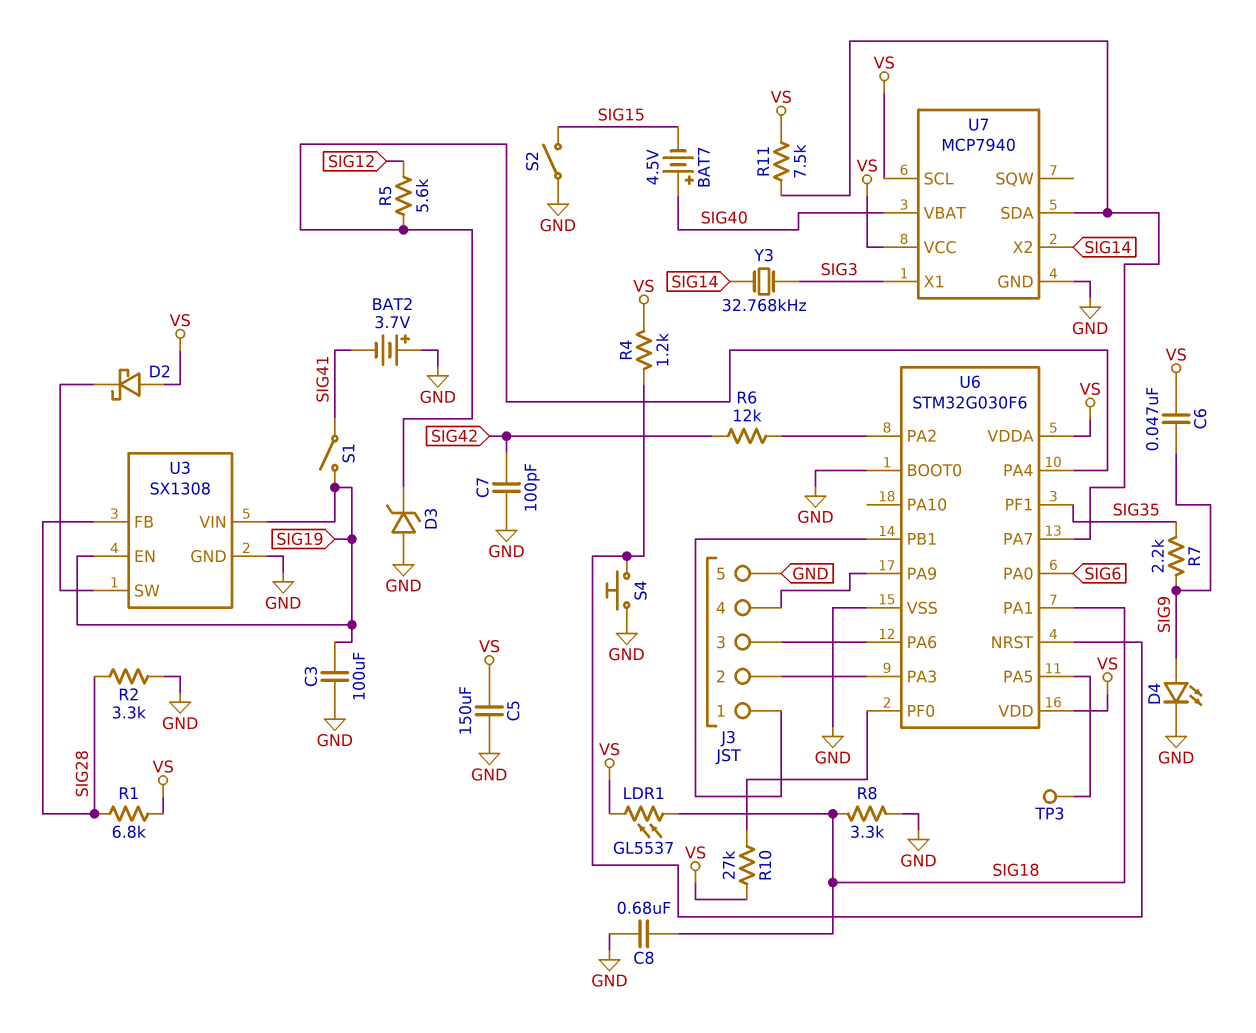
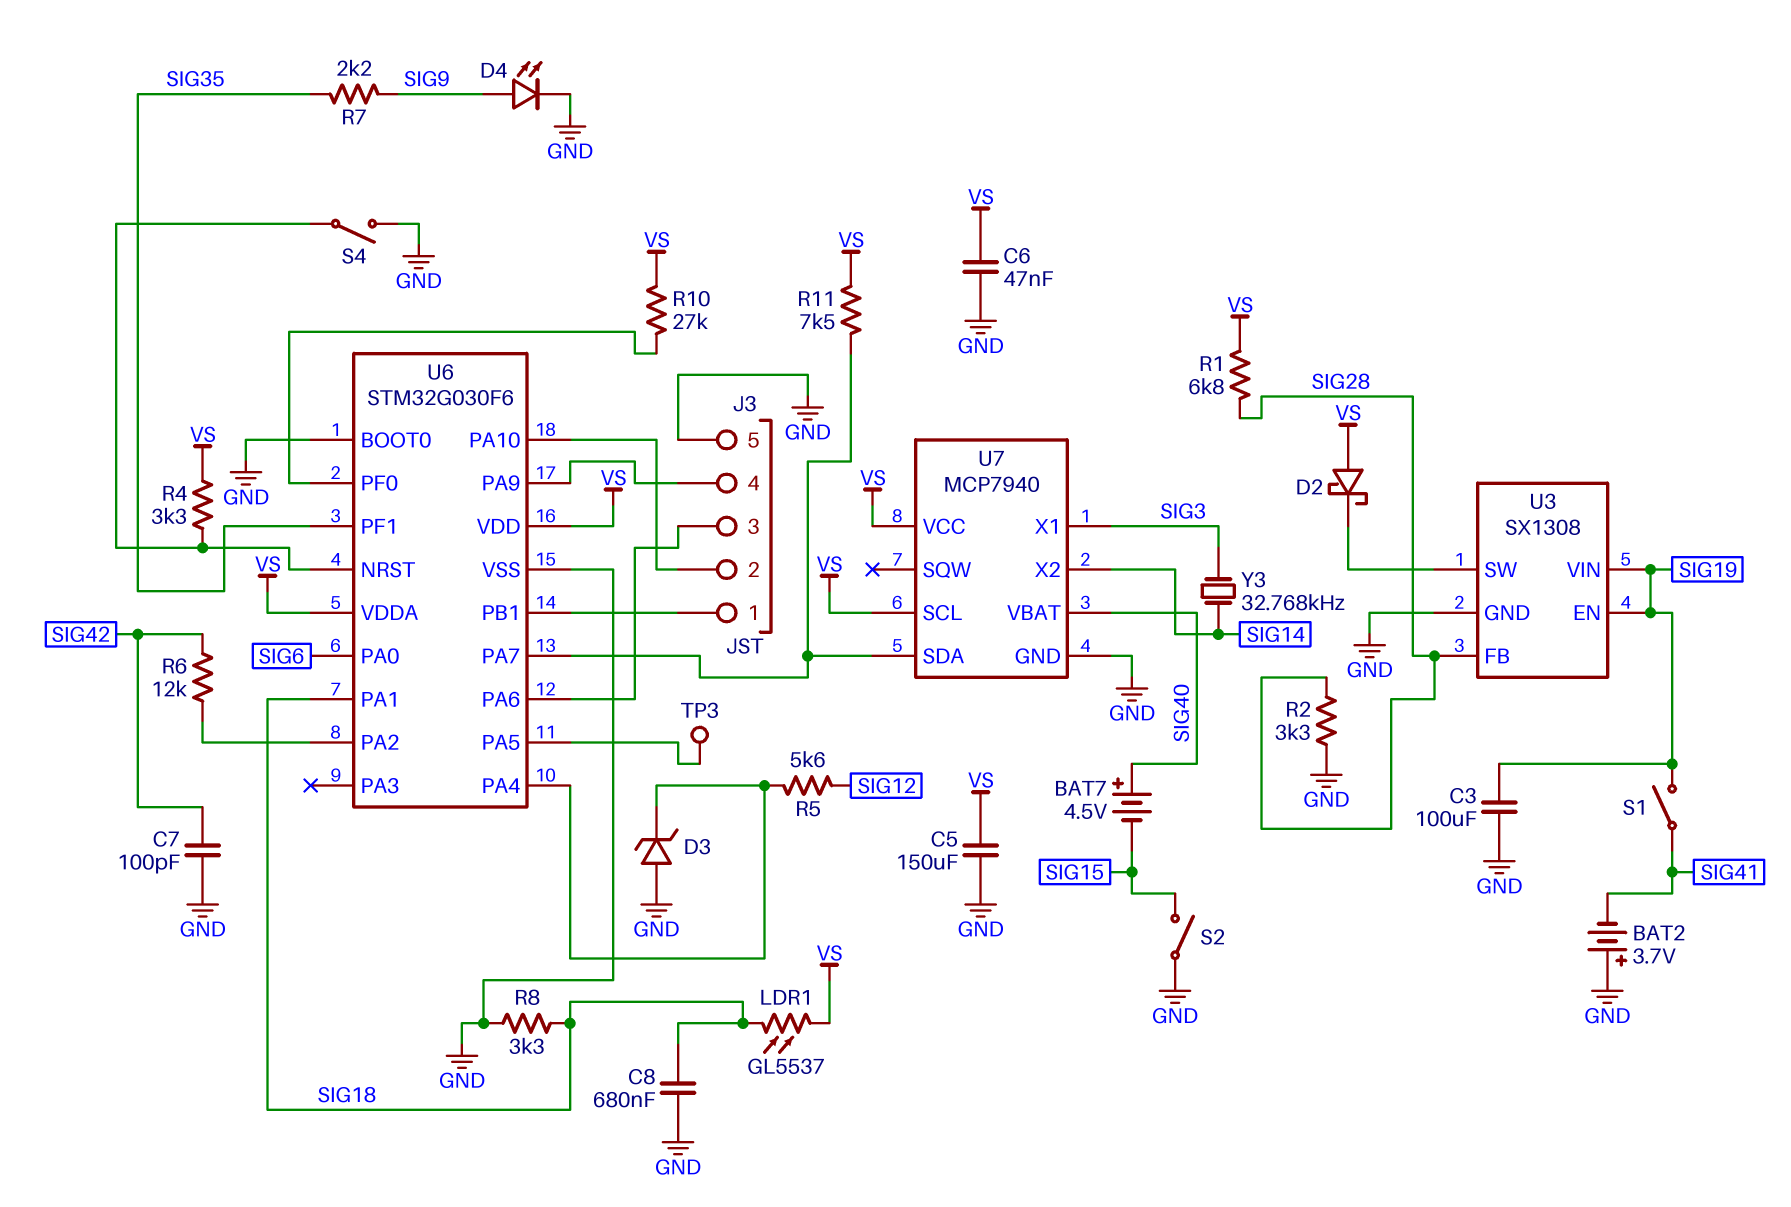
C6: 47nF (SIG9, VS) -> 47nF (GND, VS)
R4: 1.2k (U6/NRST, VS) -> 3.3k (U6/NRST, VS)
S4: button (GND, U6/NRST) -> switch (GND, U6/NRST)
U6 pin PA3: J3/2 -> none
U6 pin PA10: none -> J3/2

